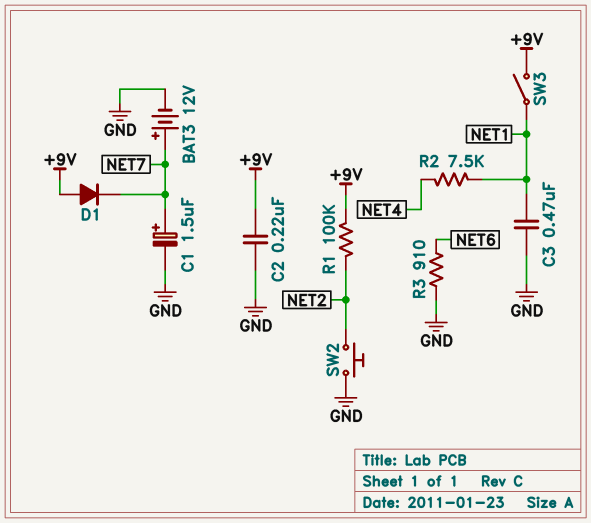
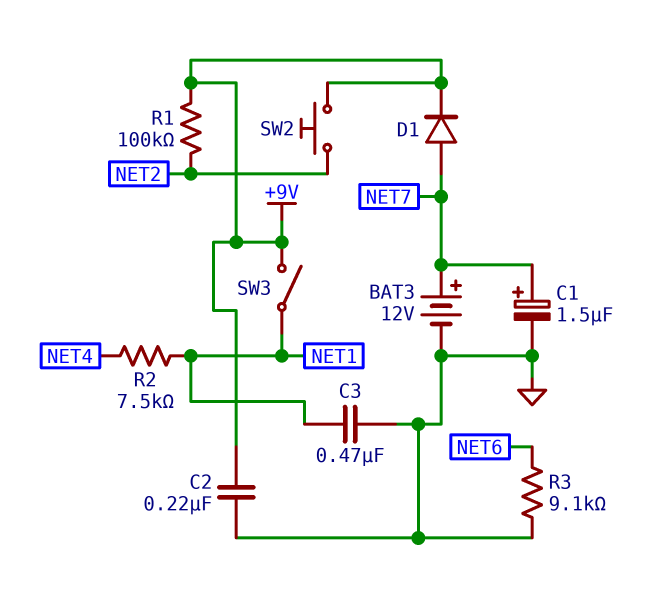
D1: diode (A +9V, K NET7) -> diode (A NET7, K +9V)
R3: 910 (GND, NET6) -> 9.1k (GND, NET6)
SW2: button (GND, NET2) -> button (+9V, NET2)

